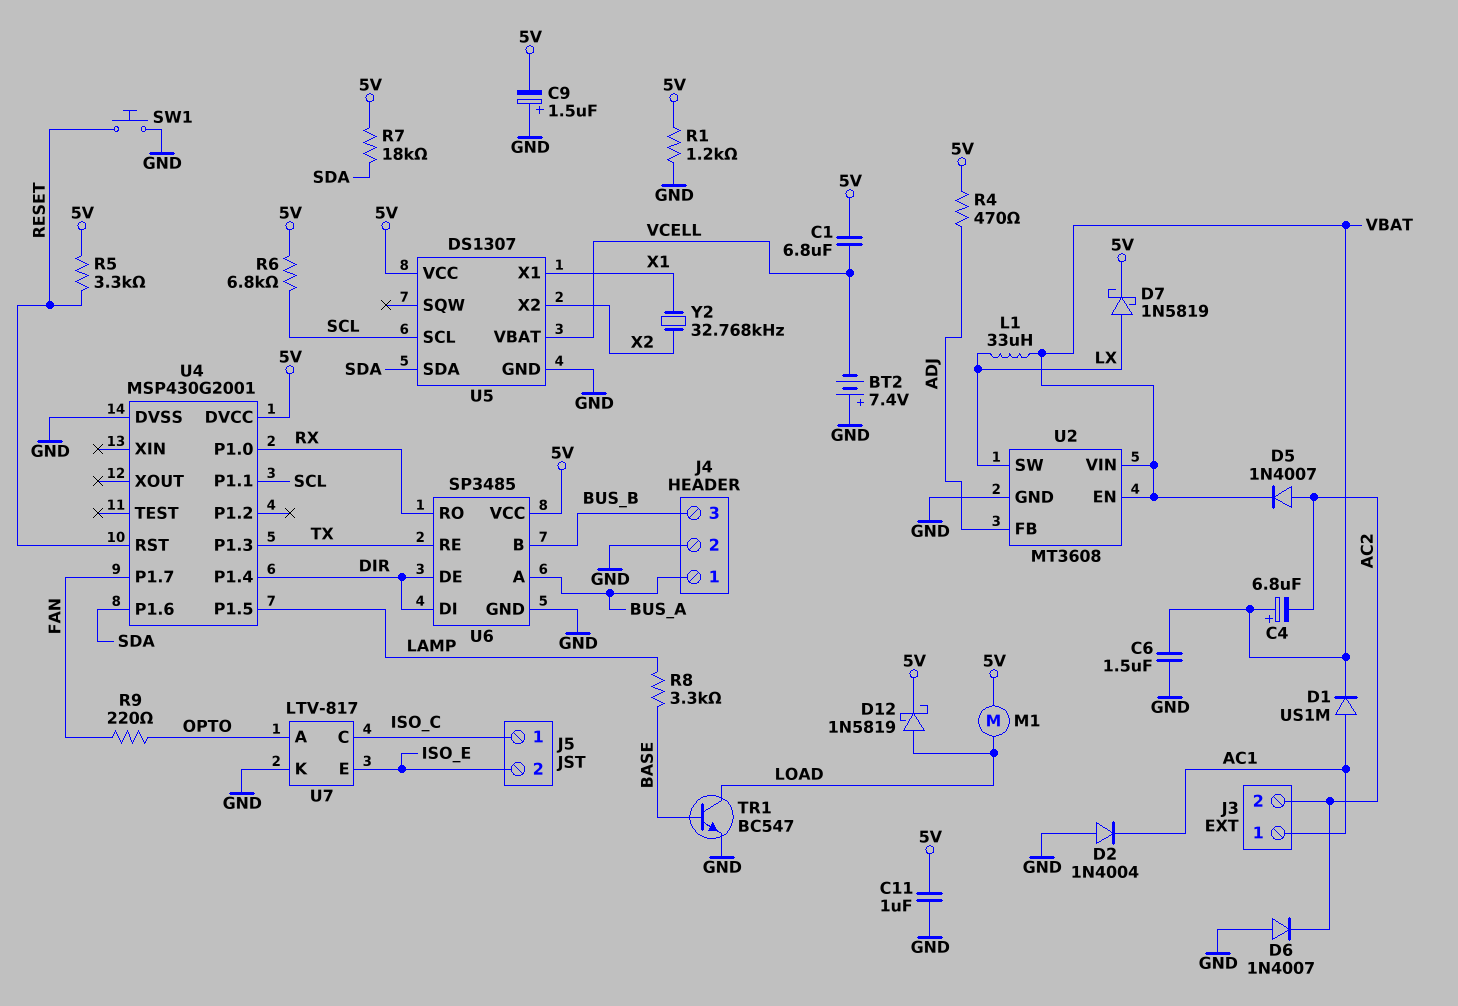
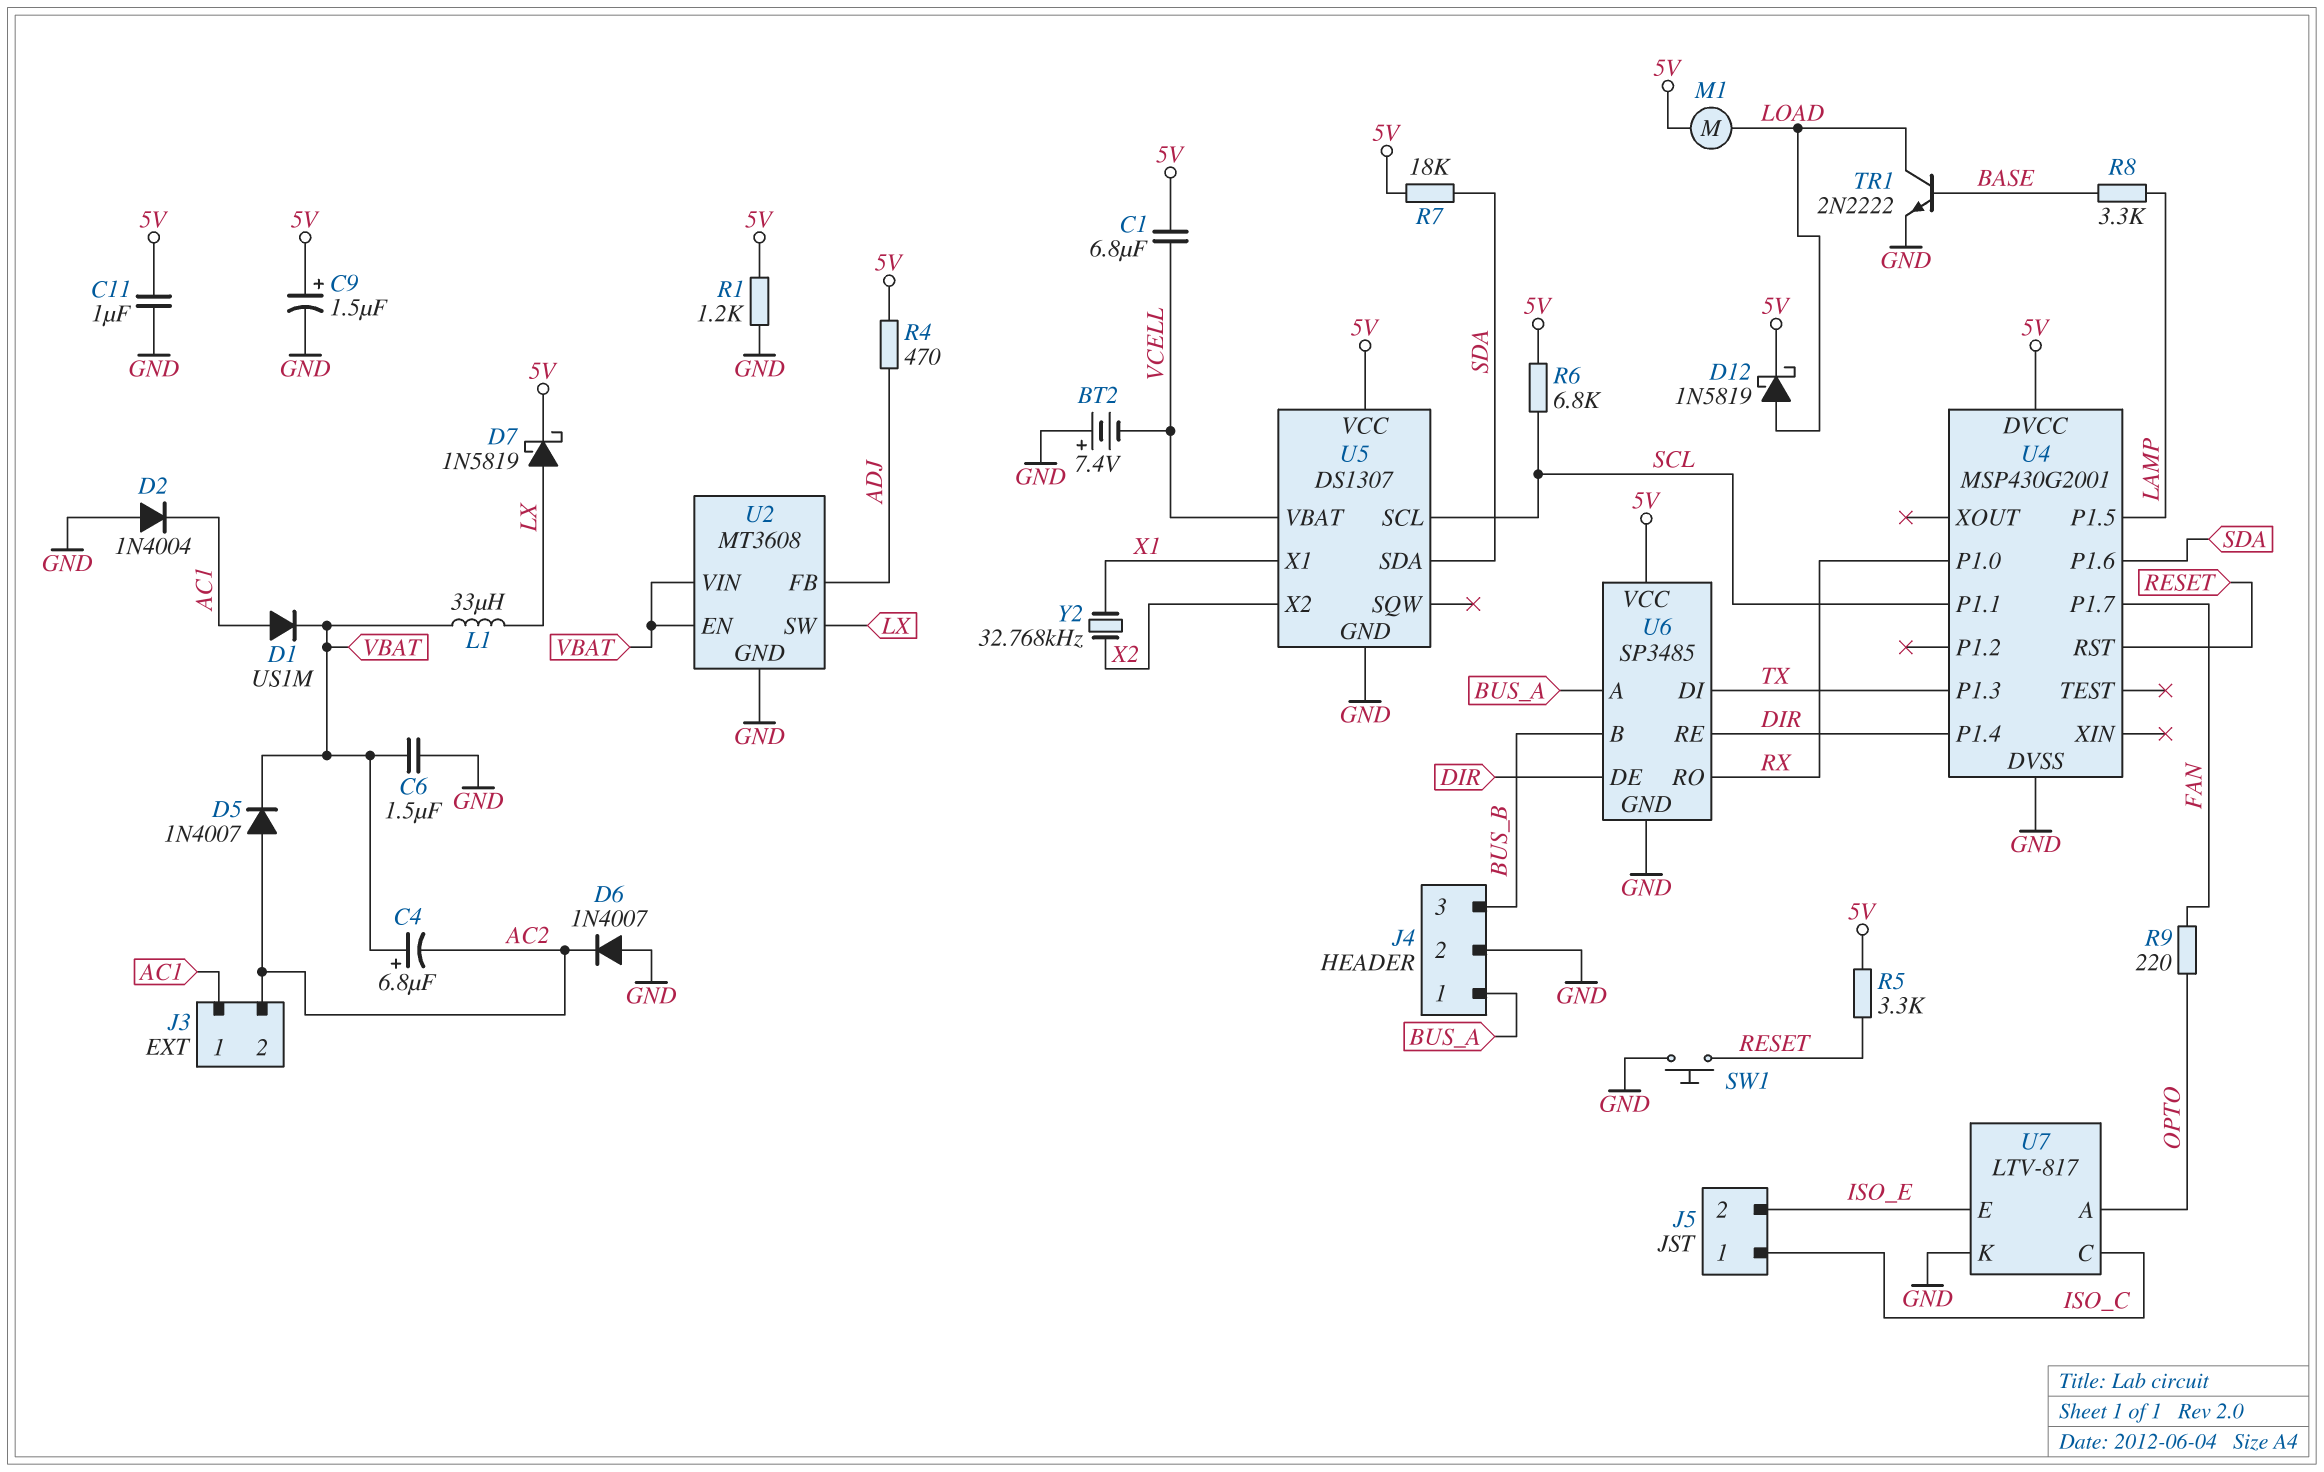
C9: 1.5uF (plus GND, minus 5V) -> 1.5uF (plus 5V, minus GND)
TR1: NPN BC547 (B BASE, C LOAD, E GND) -> NPN 2N2222 (B BASE, C LOAD, E GND)
U6 pin DI: DIR -> TX
U6 pin RE: TX -> DIR

